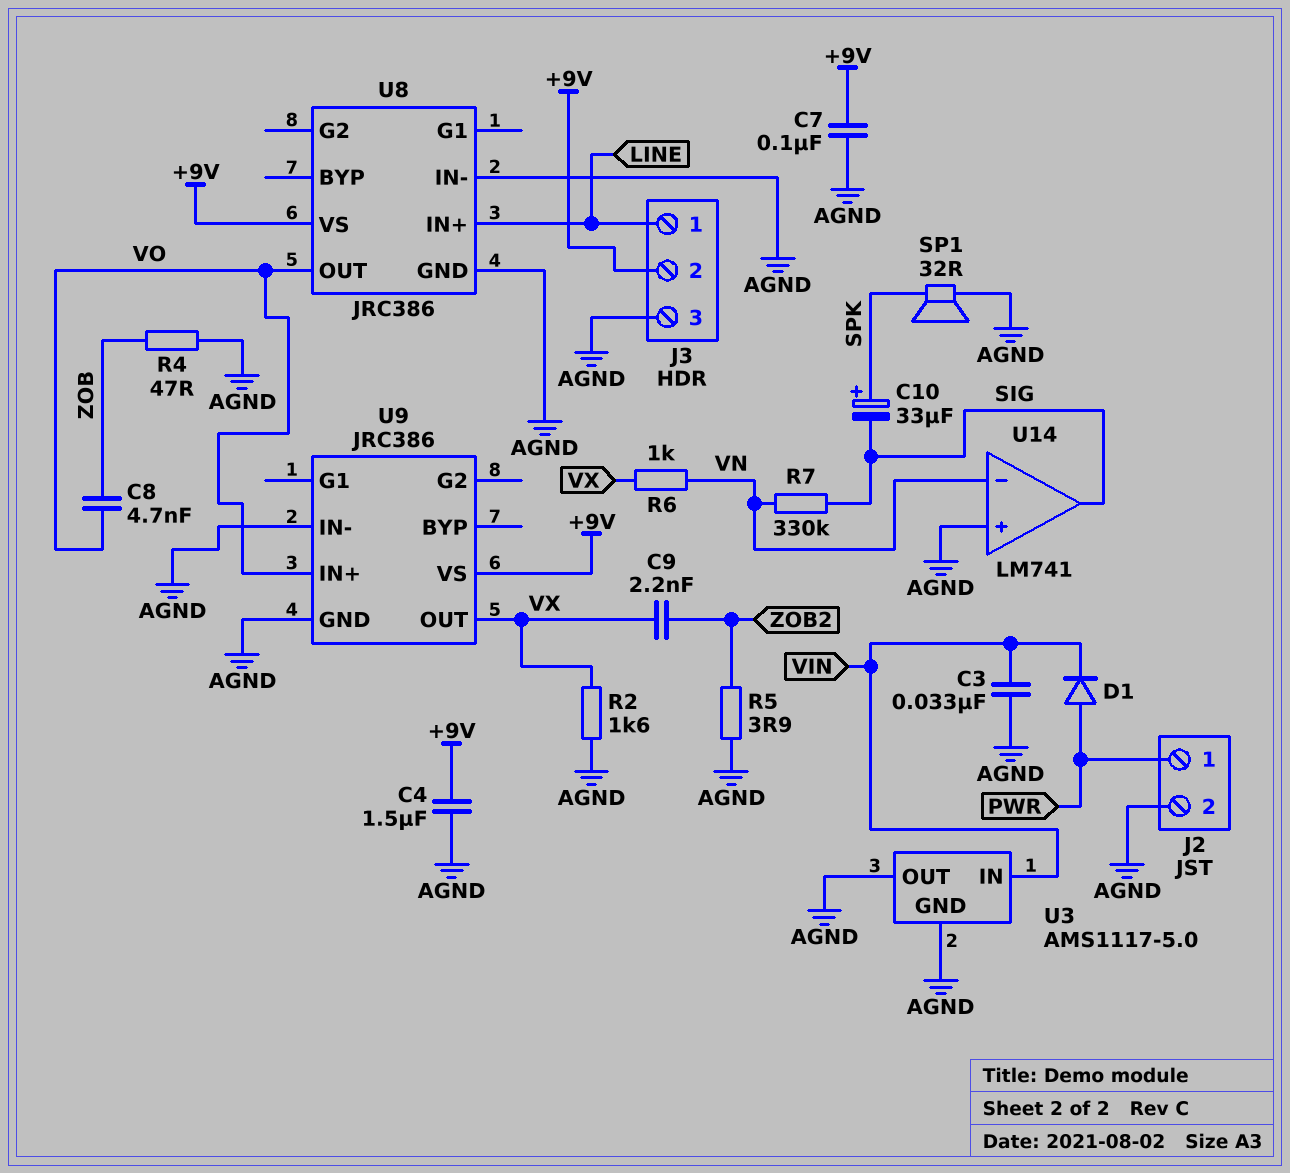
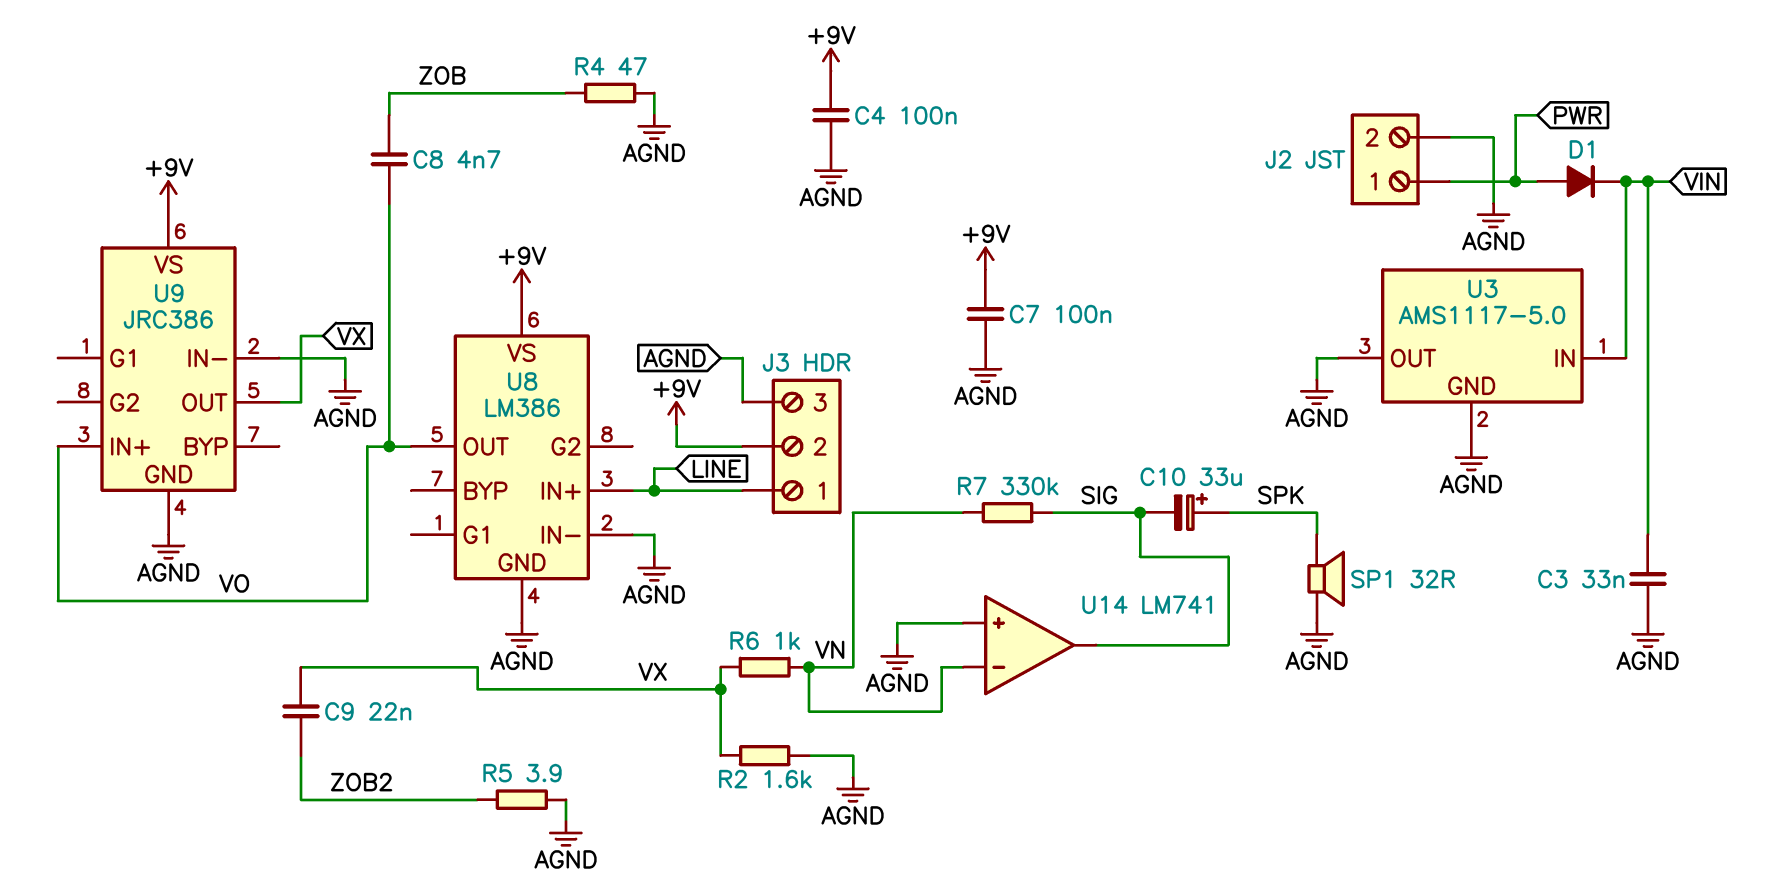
C4: 1.5uF (+9V, AGND) -> 100nF (+9V, AGND)
C9: 2.2nF (VX, ZOB2) -> 22nF (VX, ZOB2)
U8: JRC386 -> LM386

